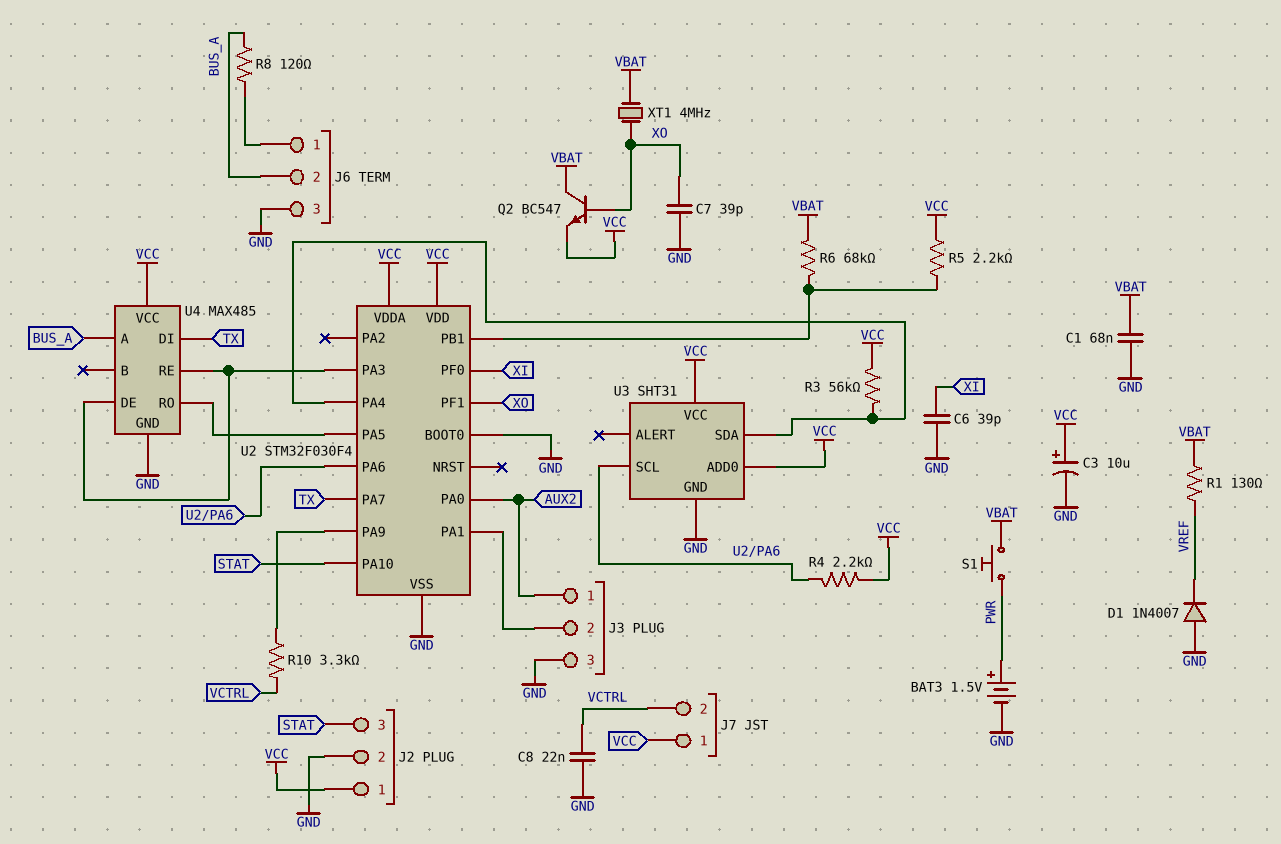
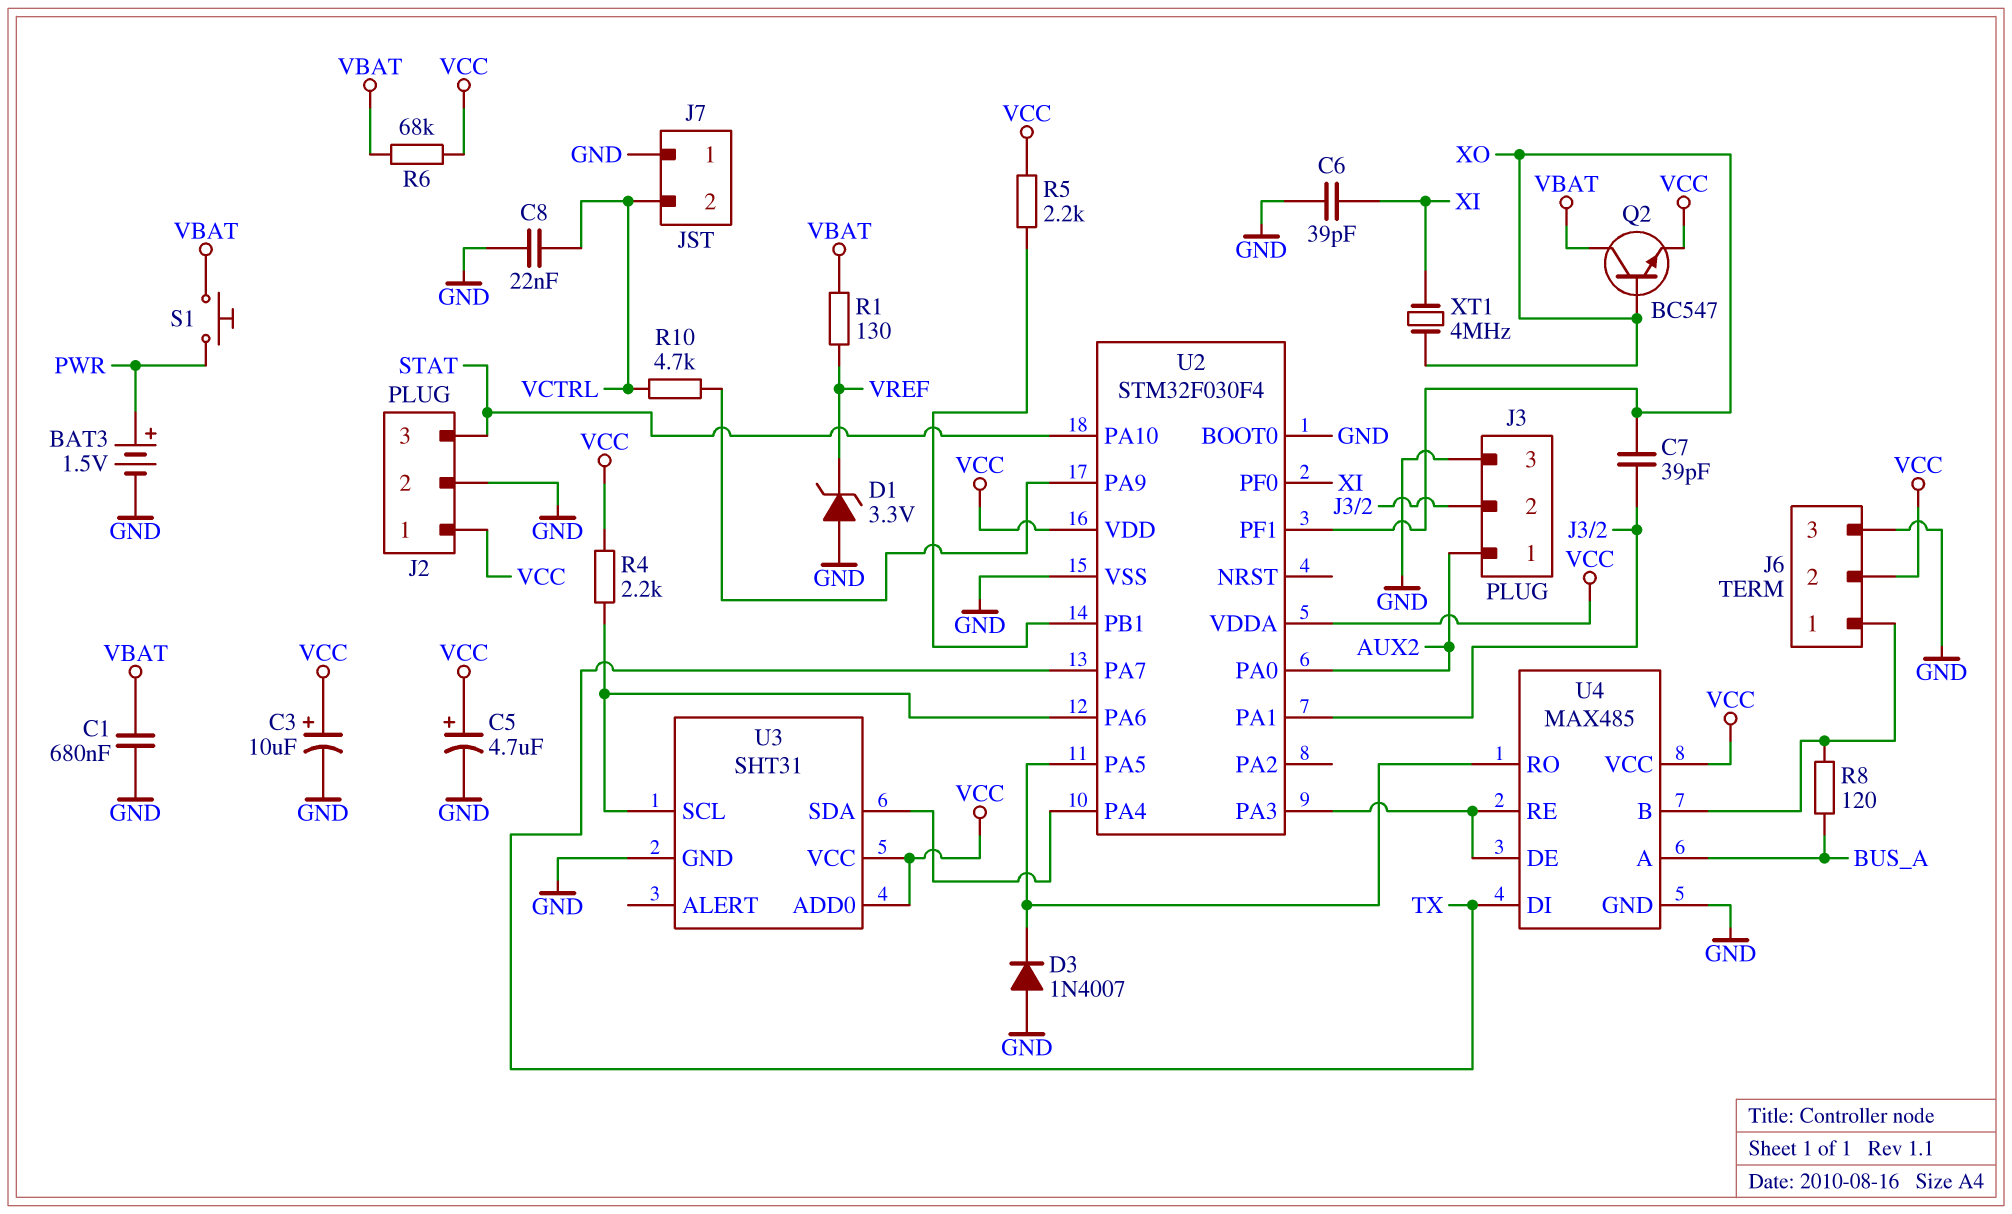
C1: 68nF (GND, VBAT) -> 680nF (GND, VBAT)
C5: none -> 4.7uF (plus VCC, minus GND)
C7: 39pF (GND, XO) -> 39pF (J3/2, XO)
D1: diode 1N4007 (A GND, K VREF) -> zener 3.3V (A GND, K VREF)
D3: none -> diode 1N4007 (A GND, K U2/PA5)
J6 pin 2: BUS_A -> VCC
J7 pin 1: VCC -> GND
R3: 56k (U2/PA4, VCC) -> none
R6: 68k (U2/PB1, VBAT) -> 68k (VBAT, VCC)
R10: 3.3k (U2/PA9, VCTRL) -> 4.7k (U2/PA9, VCTRL)
U4 pin B: none -> J6/1
XT1: 4MHz (VBAT, XO) -> 4MHz (XI, XO)

